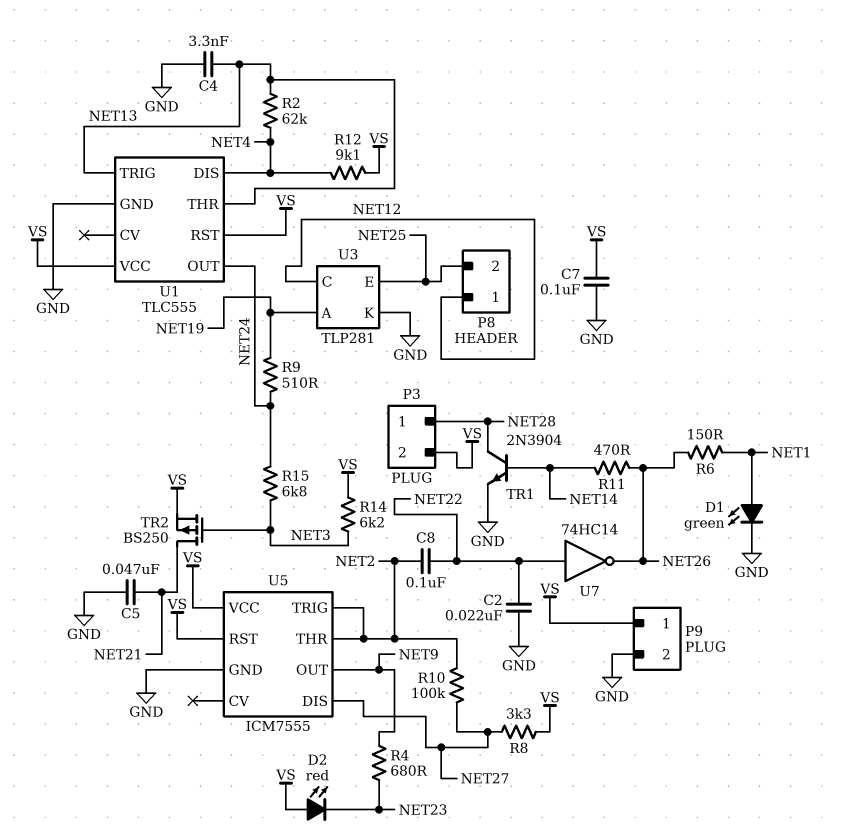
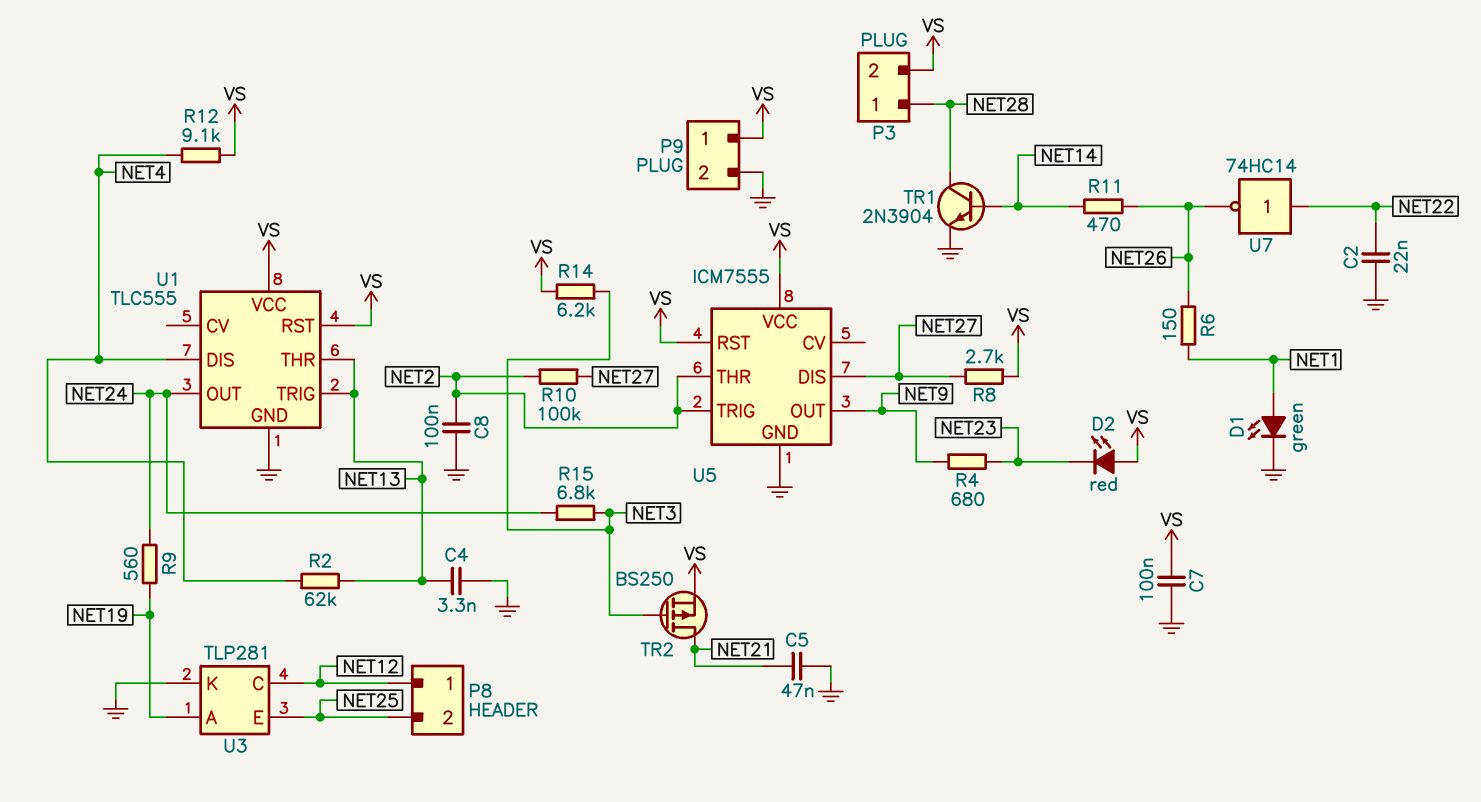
C8: 100nF (NET2, NET22) -> 100nF (GND, NET2)
R8: 3.3k (NET27, VS) -> 2.7k (NET27, VS)
R9: 510 (NET19, NET24) -> 560 (NET19, NET24)

